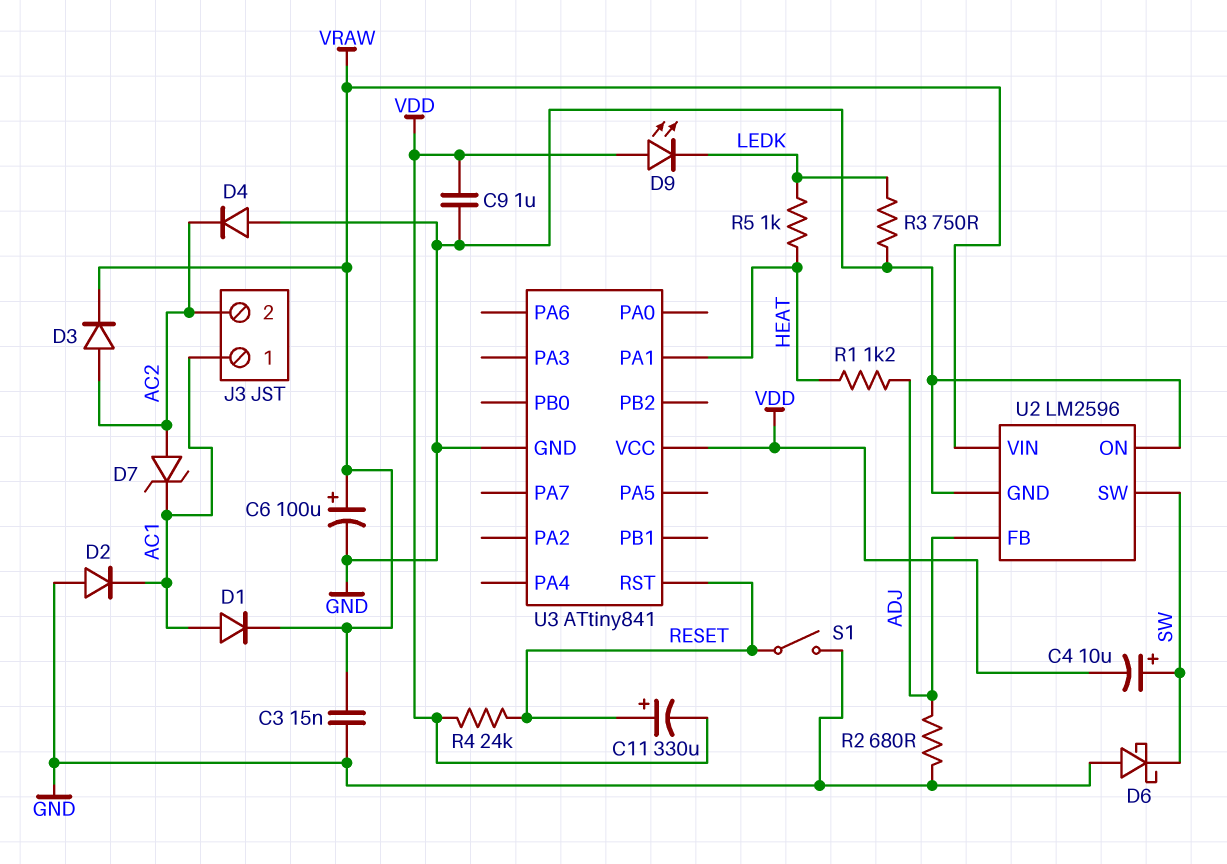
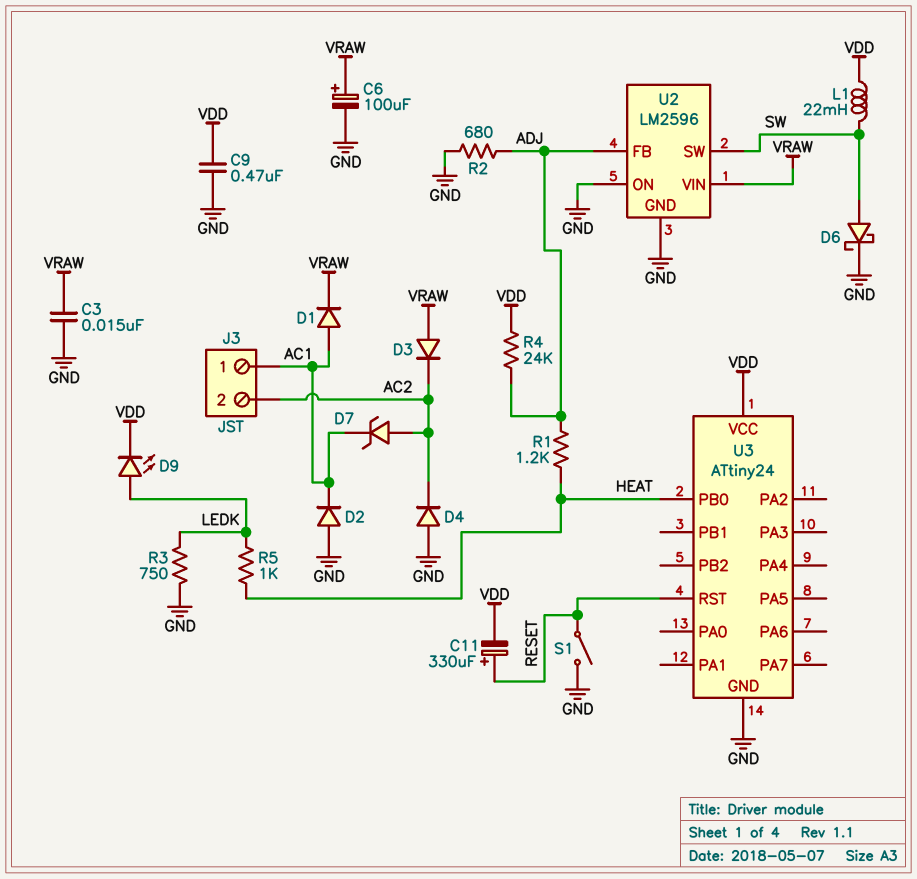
C4: 10uF (plus SW, minus VDD) -> none
C9: 1uF (GND, VDD) -> 470nF (GND, VDD)
D3: diode (A AC2, K VRAW) -> diode (A VRAW, K AC2)
D6: schottky (A GND, K SW) -> schottky (A SW, K GND)
D9: LED (A VDD, K LEDK) -> LED (A LEDK, K VDD)
L1: none -> 22mH (SW, VDD)
R4: 24k (RESET, VDD) -> 24k (ADJ, VDD)
U3: ATtiny841 -> ATtiny24
U3 pin PA1: HEAT -> none
U3 pin PB0: none -> HEAT

